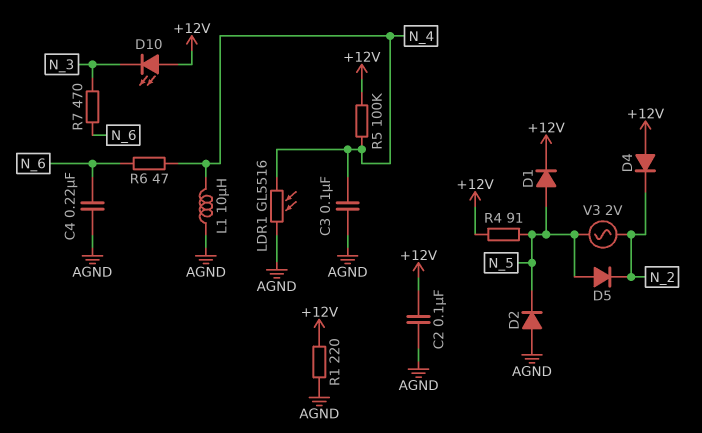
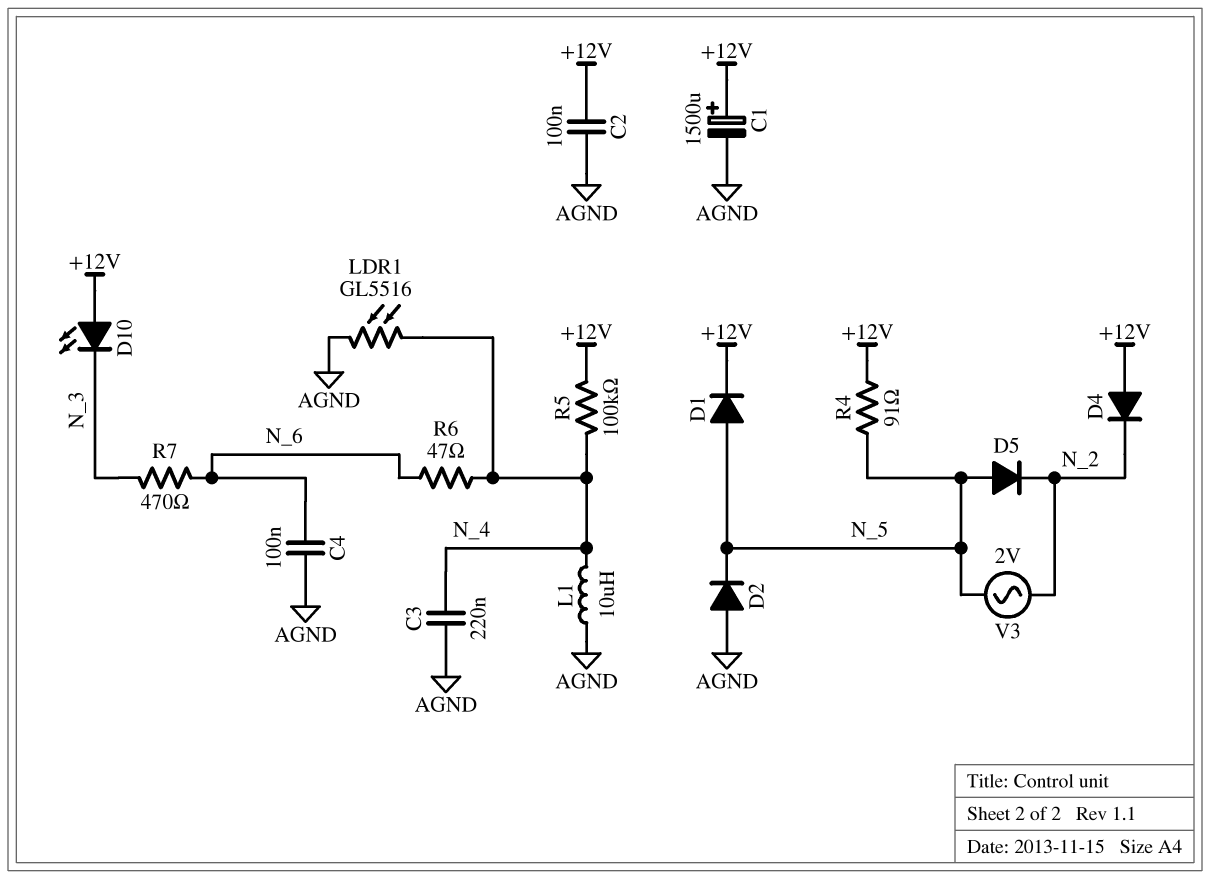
C1: none -> 1500uF (plus +12V, minus AGND)
C3: 100nF (AGND, N_4) -> 220nF (AGND, N_4)
C4: 220nF (AGND, N_6) -> 100nF (AGND, N_6)
R1: 220 (+12V, AGND) -> none

